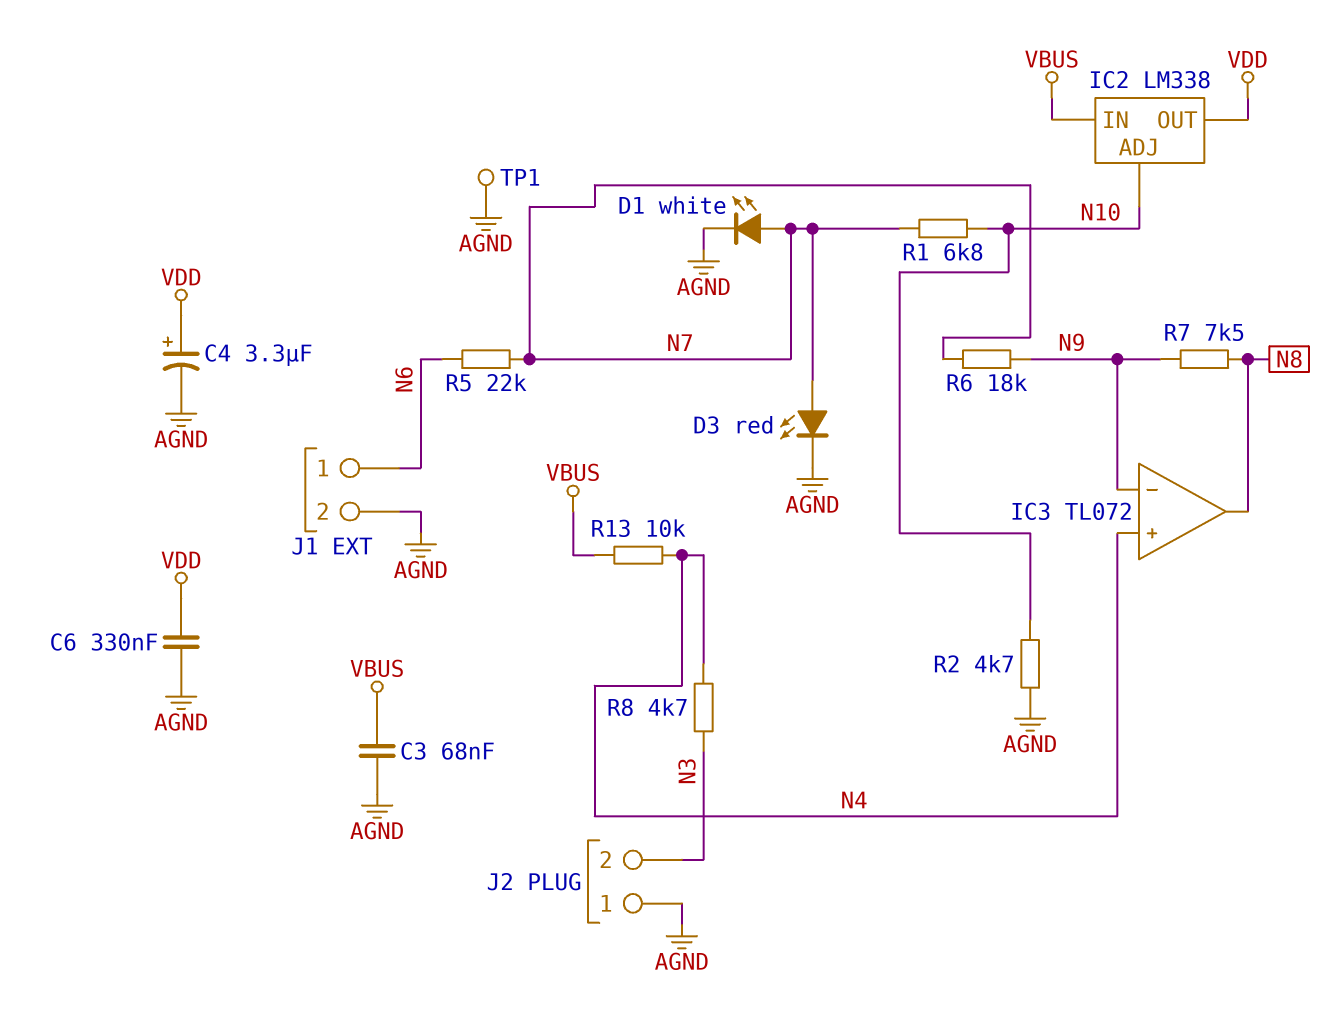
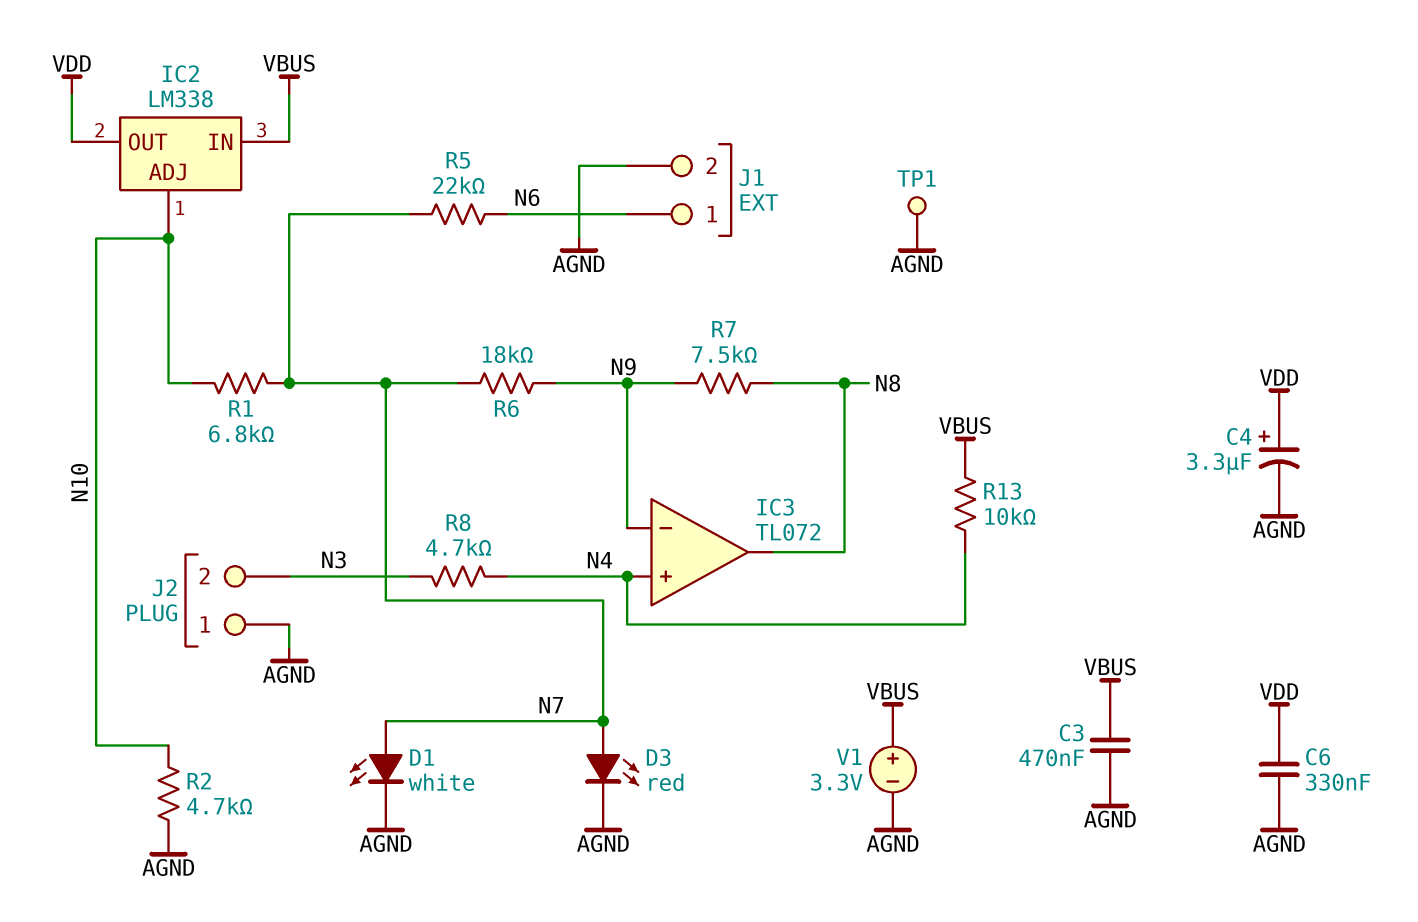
C3: 68nF (AGND, VBUS) -> 470nF (AGND, VBUS)
V1: none -> 3.3V (plus VBUS, minus AGND)

